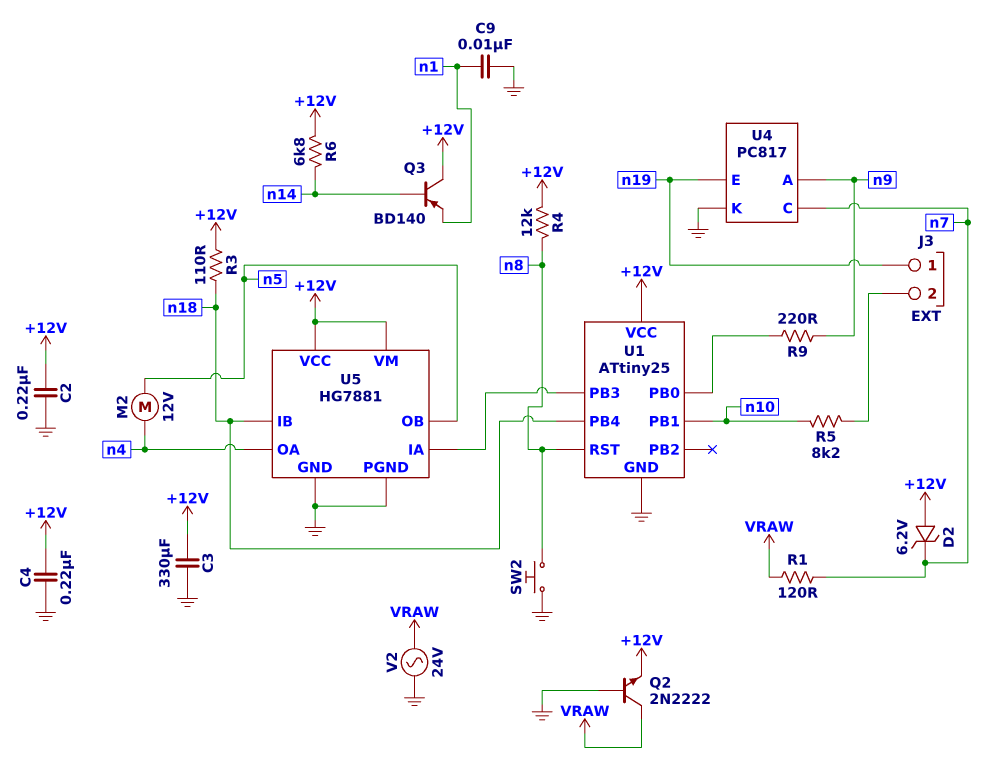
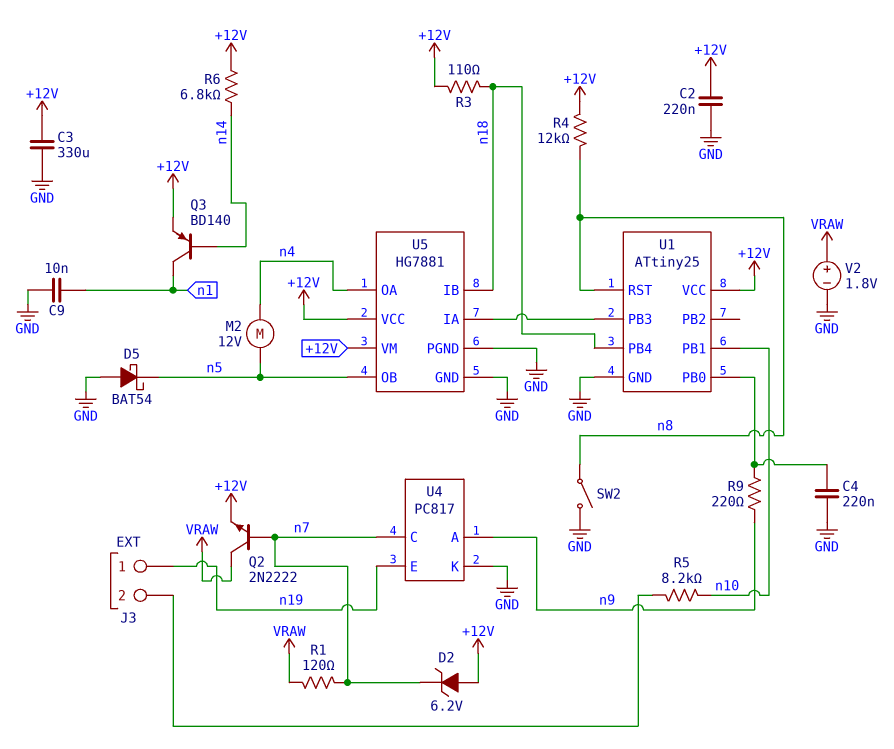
C4: 220nF (+12V, GND) -> 220nF (GND, U1/PB0)
D5: none -> schottky BAT54 (A GND, K n5)
Q2: NPN 2N2222 (B GND, C VRAW, E +12V) -> NPN 2N2222 (B n7, C VRAW, E +12V)
Q3: PNP BD140 (B n14, C +12V, E n1) -> PNP BD140 (B n14, C n1, E +12V)
SW2: button (GND, n8) -> switch (GND, n8)
V2: AC 24V (GND, VRAW) -> 1.8V (plus VRAW, minus GND)

